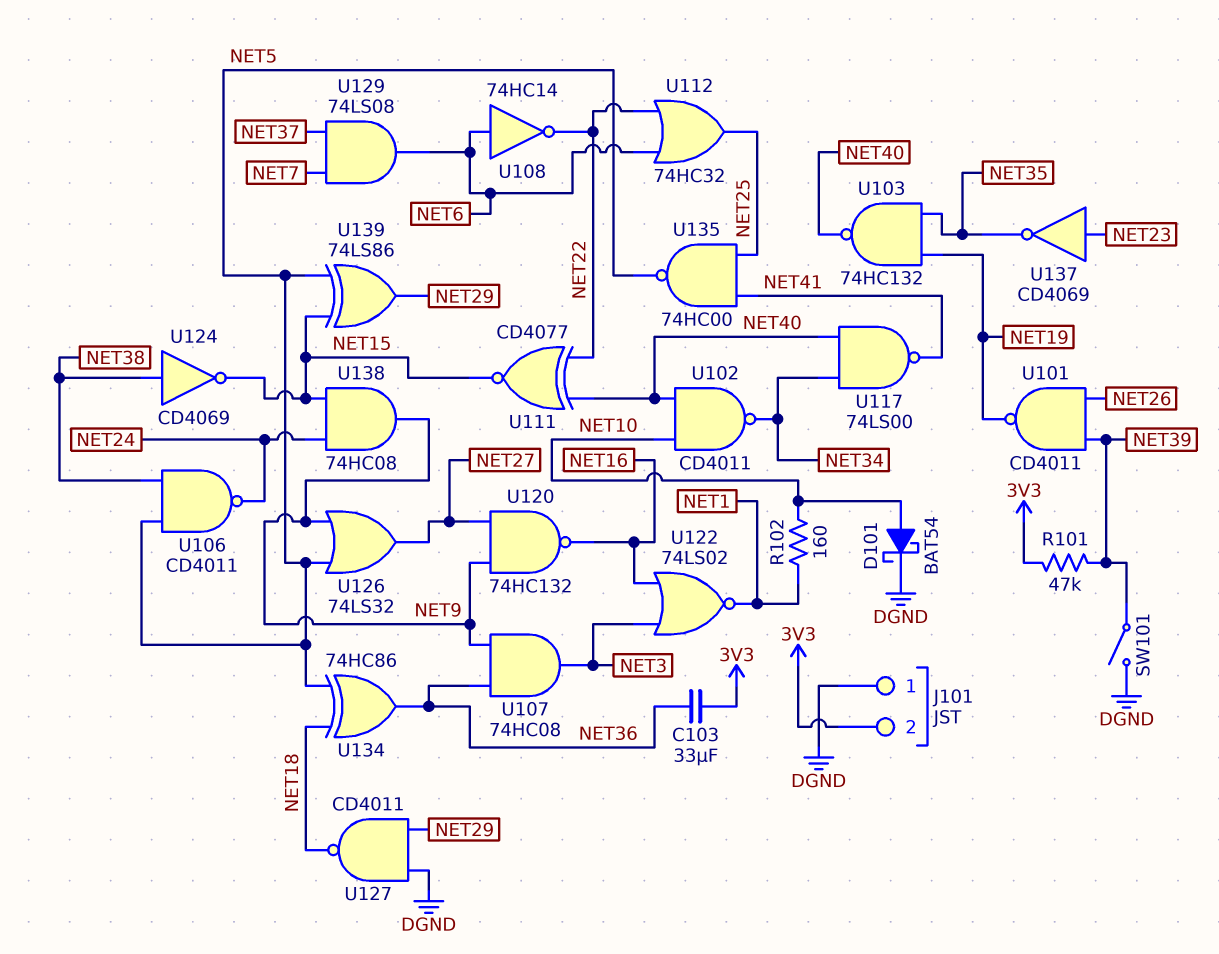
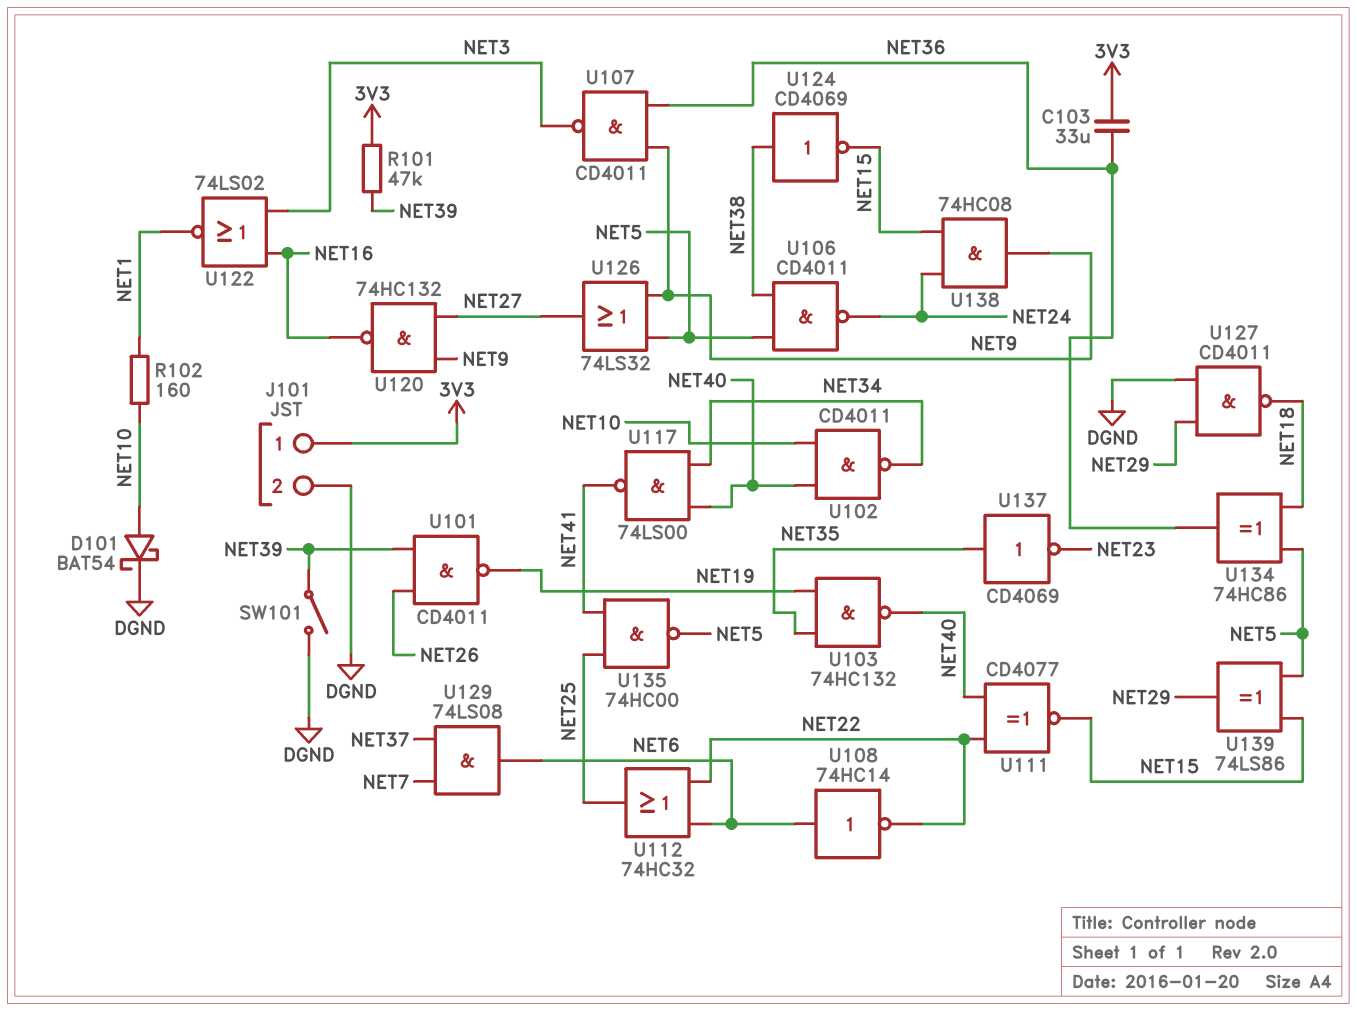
J101 pin 1: DGND -> 3V3
J101 pin 2: 3V3 -> DGND
U107: AND 74HC08 (in NET9, in NET36, out NET3) -> NAND CD4011 (in NET9, in NET36, out NET3)
U137: NOT CD4069 (in NET23, out NET35) -> NOT CD4069 (in NET35, out NET23)

